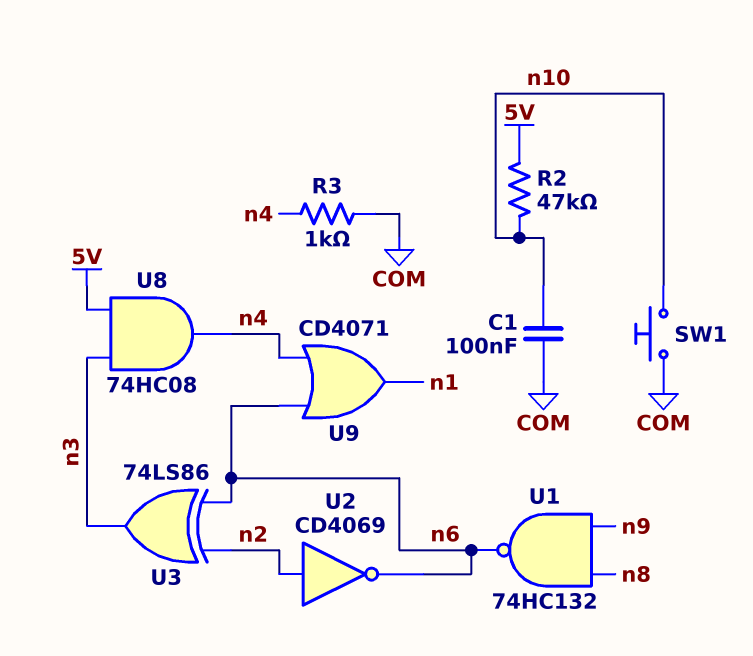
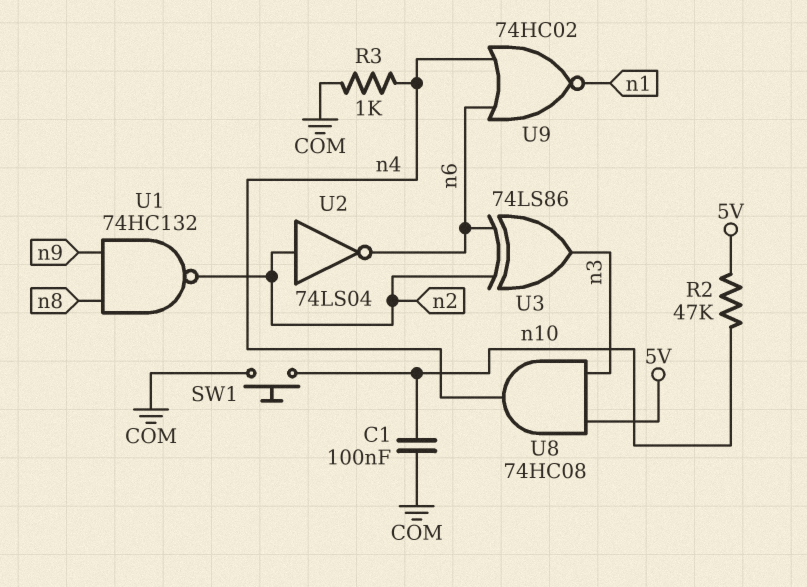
U1: NAND 74HC132 (in n8, in n9, out n6) -> NAND 74HC132 (in n8, in n9, out n2)
U2: NOT CD4069 (in n2, out n6) -> NOT 74LS04 (in n2, out n6)
U9: OR CD4071 (in n4, in n6, out n1) -> NOR 74HC02 (in n4, in n6, out n1)

